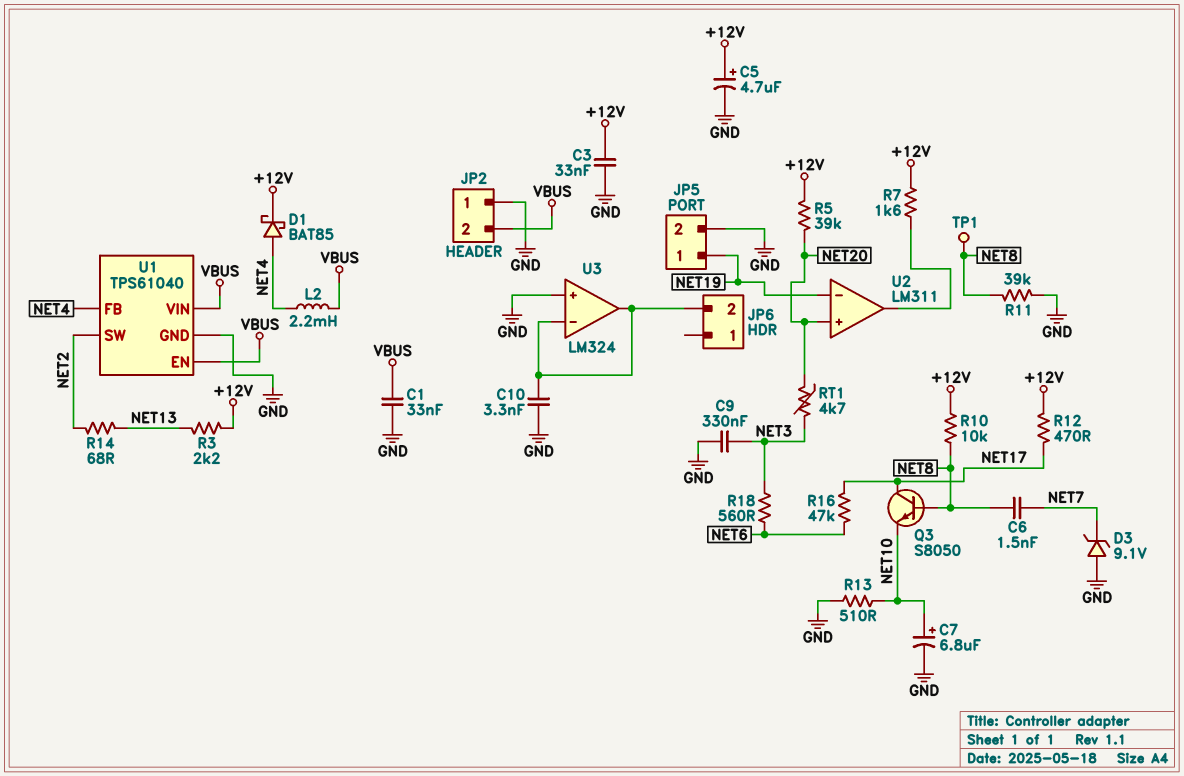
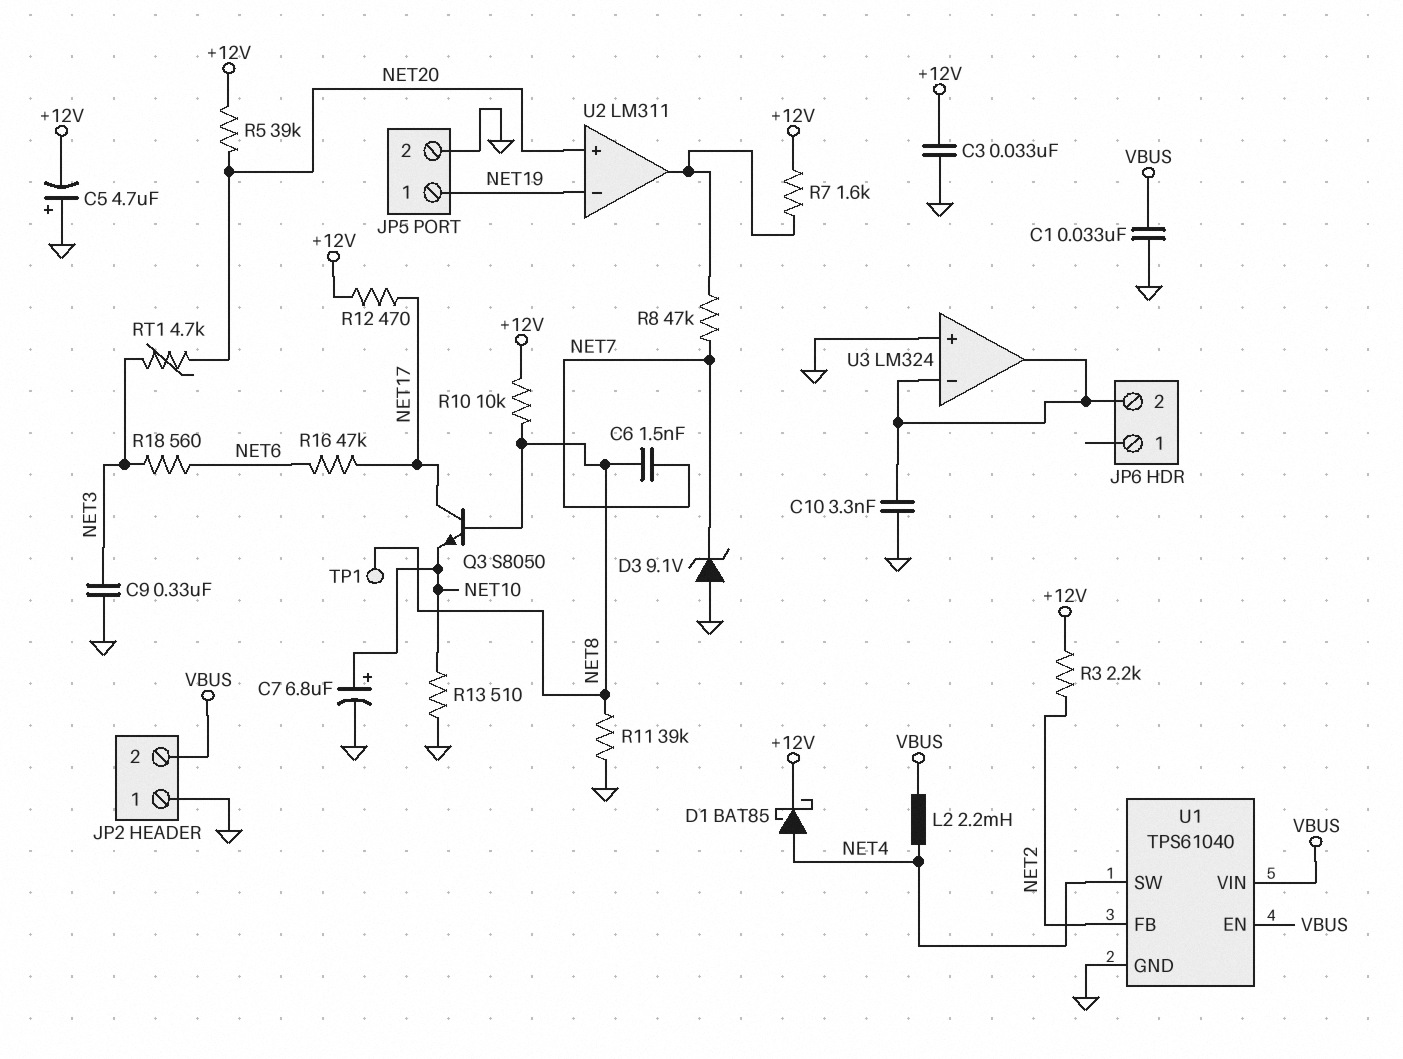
C5: 4.7uF (plus +12V, minus GND) -> 4.7uF (plus GND, minus +12V)
R3: 2.2k (+12V, NET13) -> 2.2k (+12V, NET2)
R8: none -> 47k (NET7, U2/out)
R14: 68 (NET2, NET13) -> none
U1 pin FB: NET4 -> NET2
U1 pin SW: NET2 -> NET4

